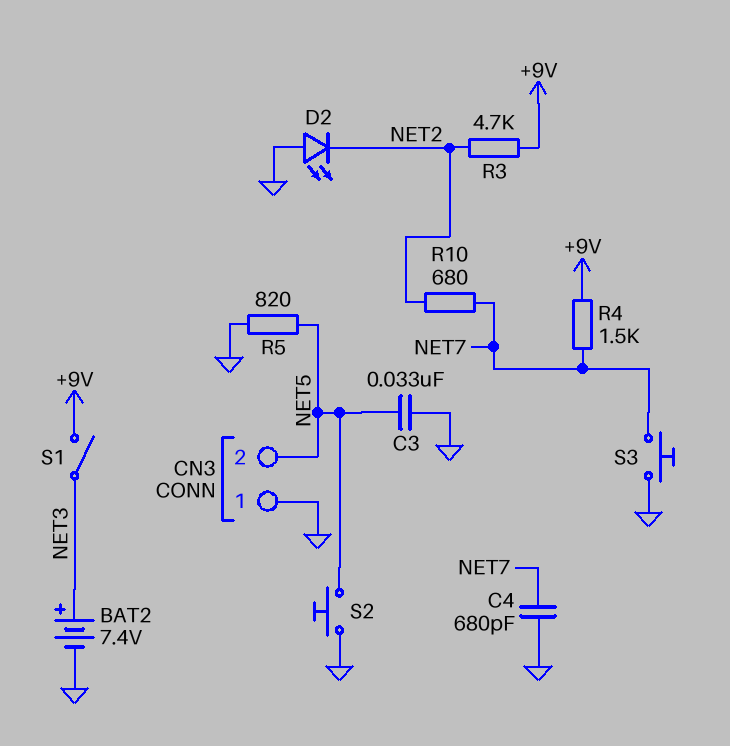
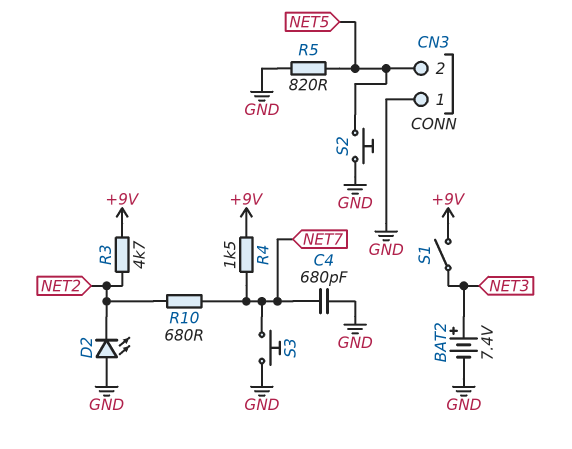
C3: 33nF (GND, NET5) -> none

